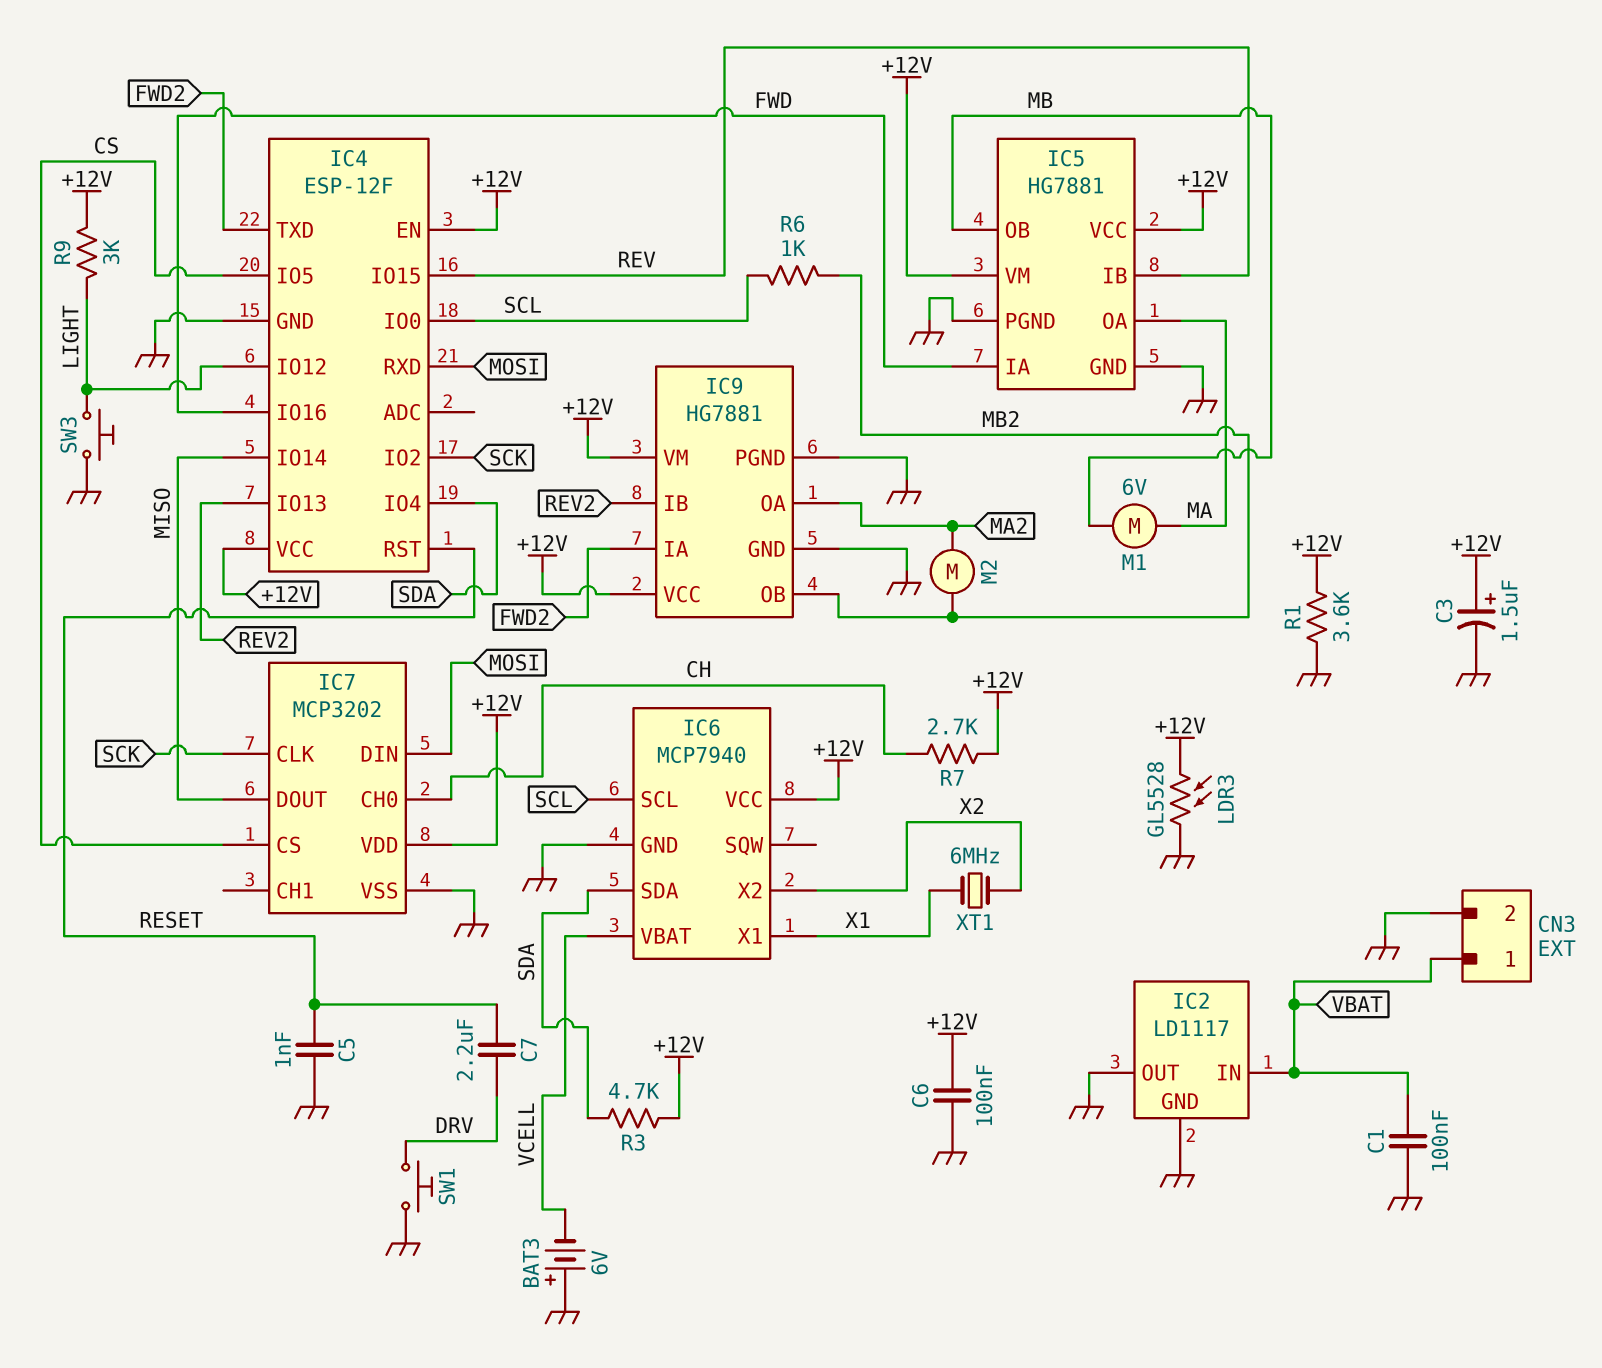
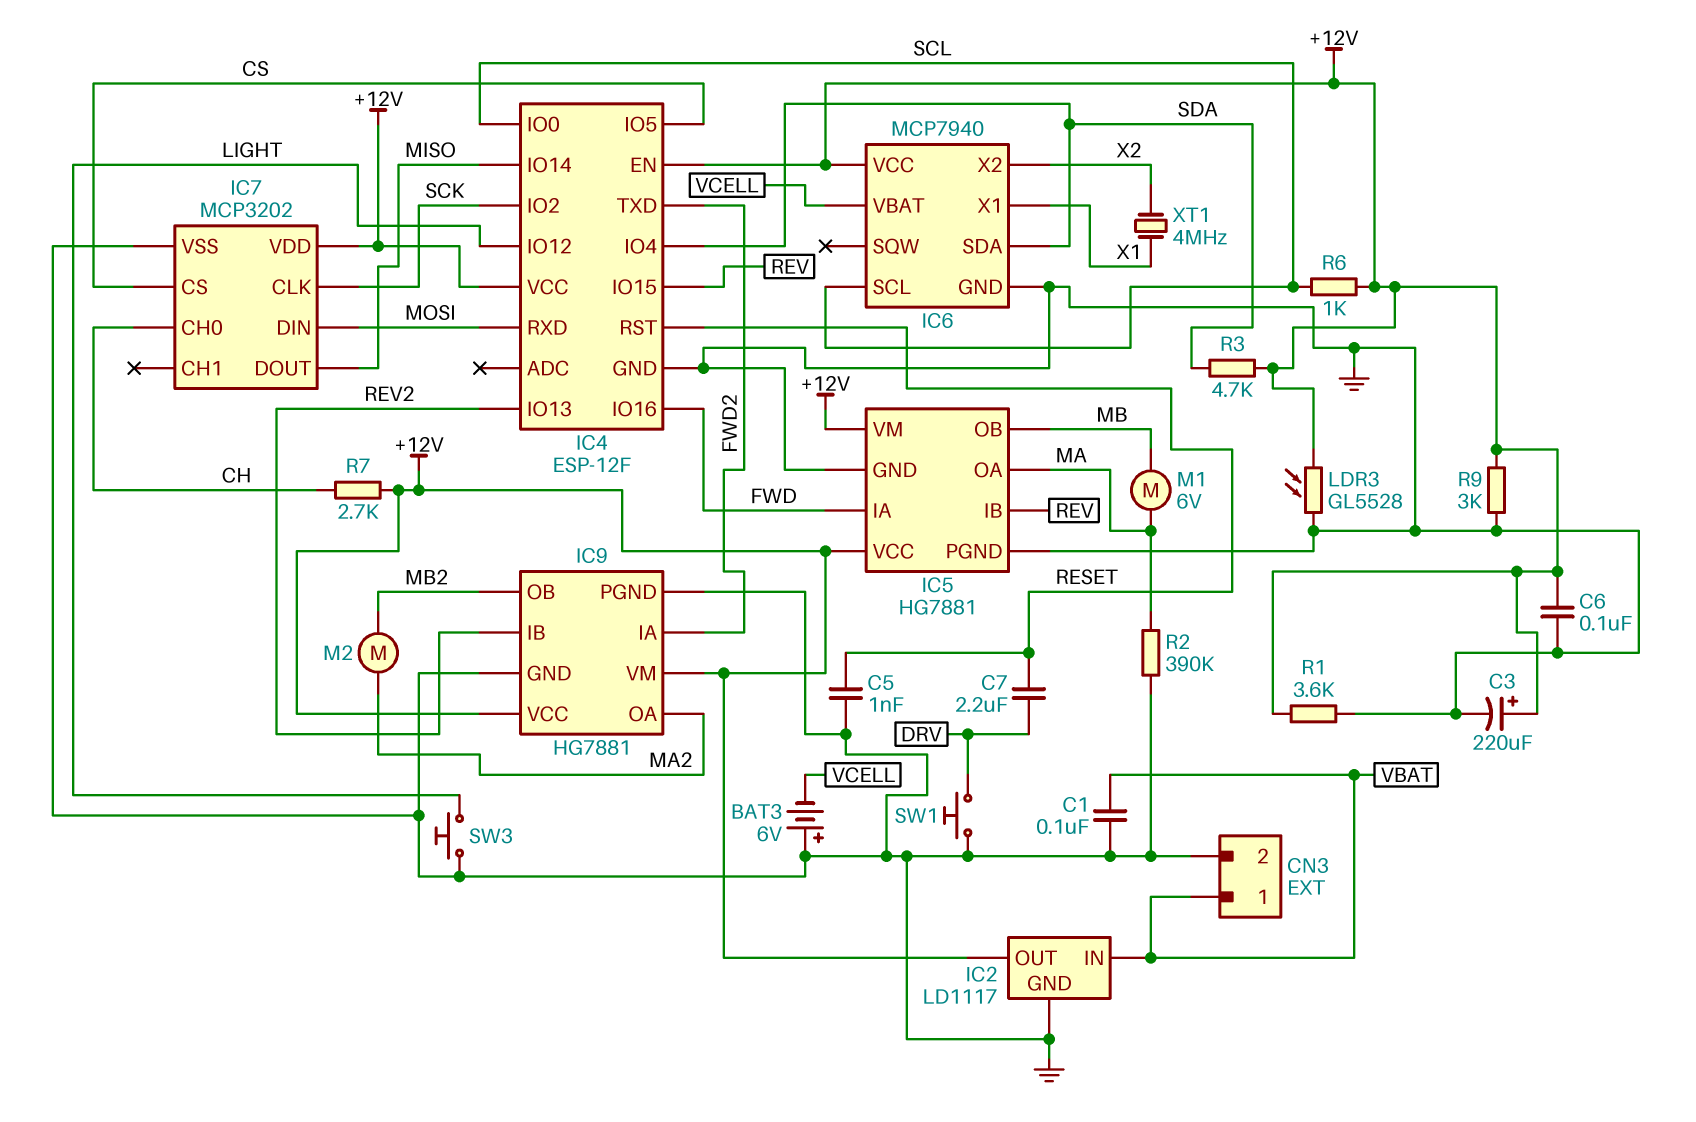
C3: 1.5uF (plus +12V, minus GND) -> 220uF (plus +12V, minus GND)
IC2 pin OUT: GND -> +12V
R2: none -> 390k (GND, MA)
R6: 1k (MB2, SCL) -> 1k (+12V, SCL)
R9: 3k (+12V, LIGHT) -> 3k (+12V, GND)
XT1: 6MHz (X1, X2) -> 4MHz (X1, X2)

